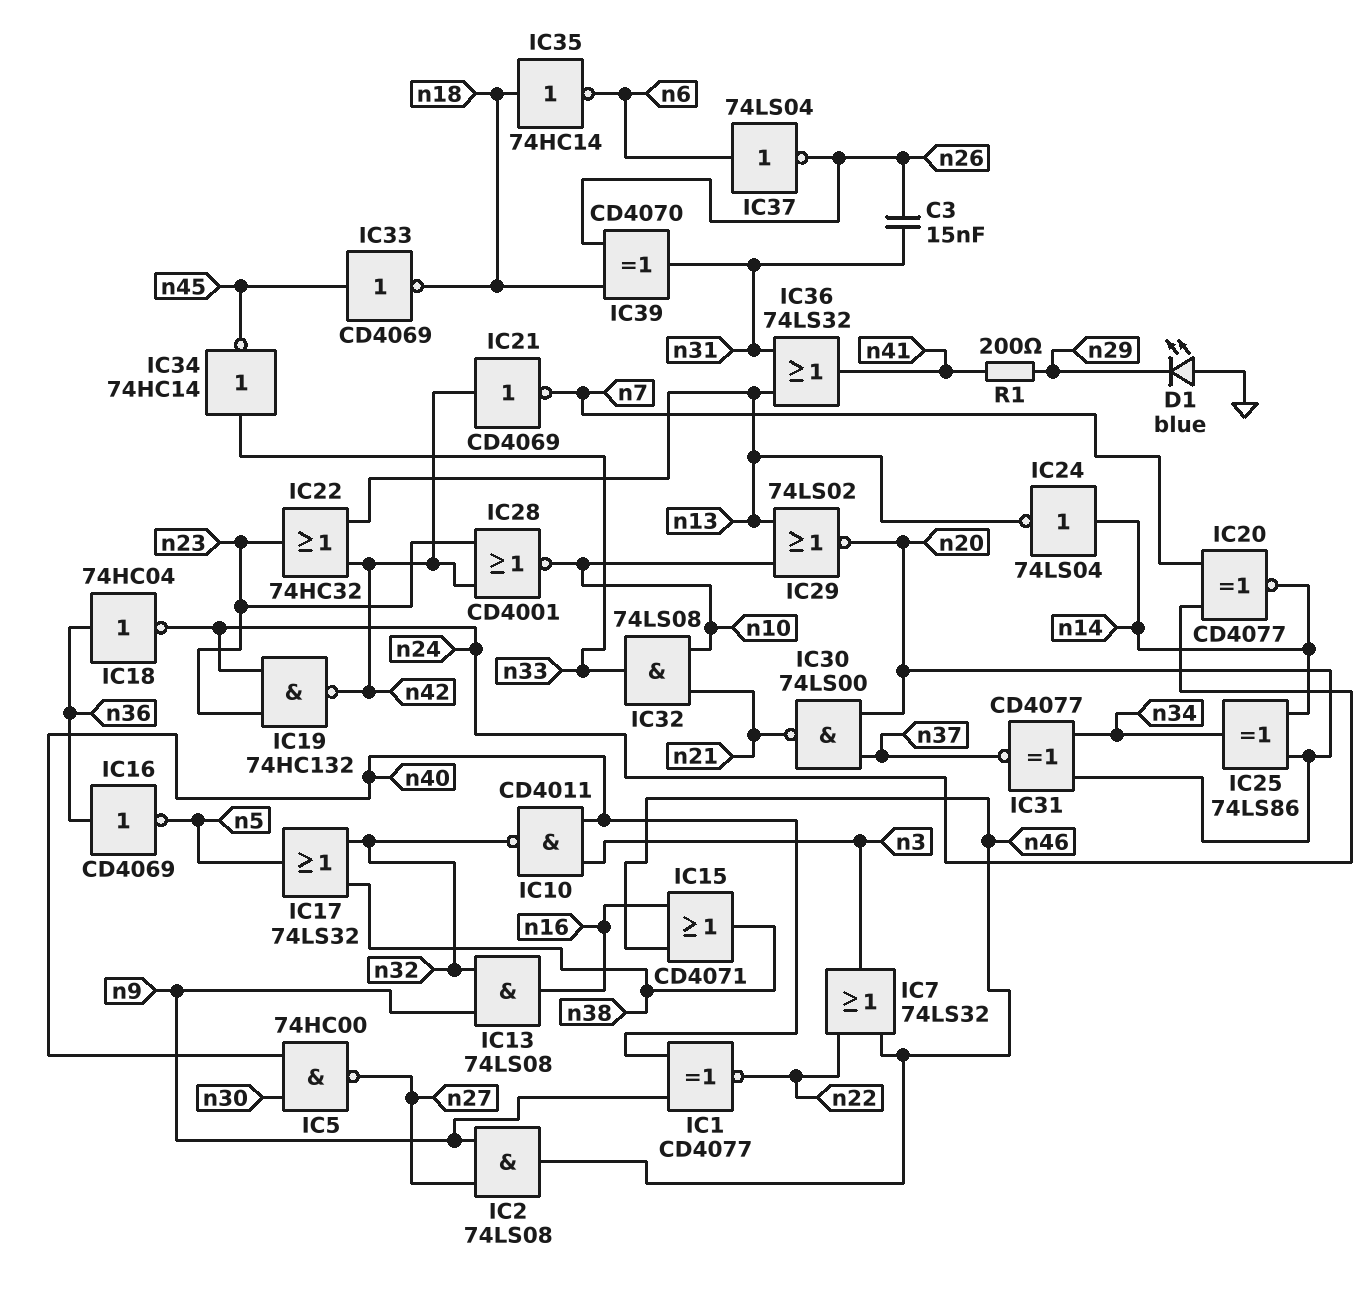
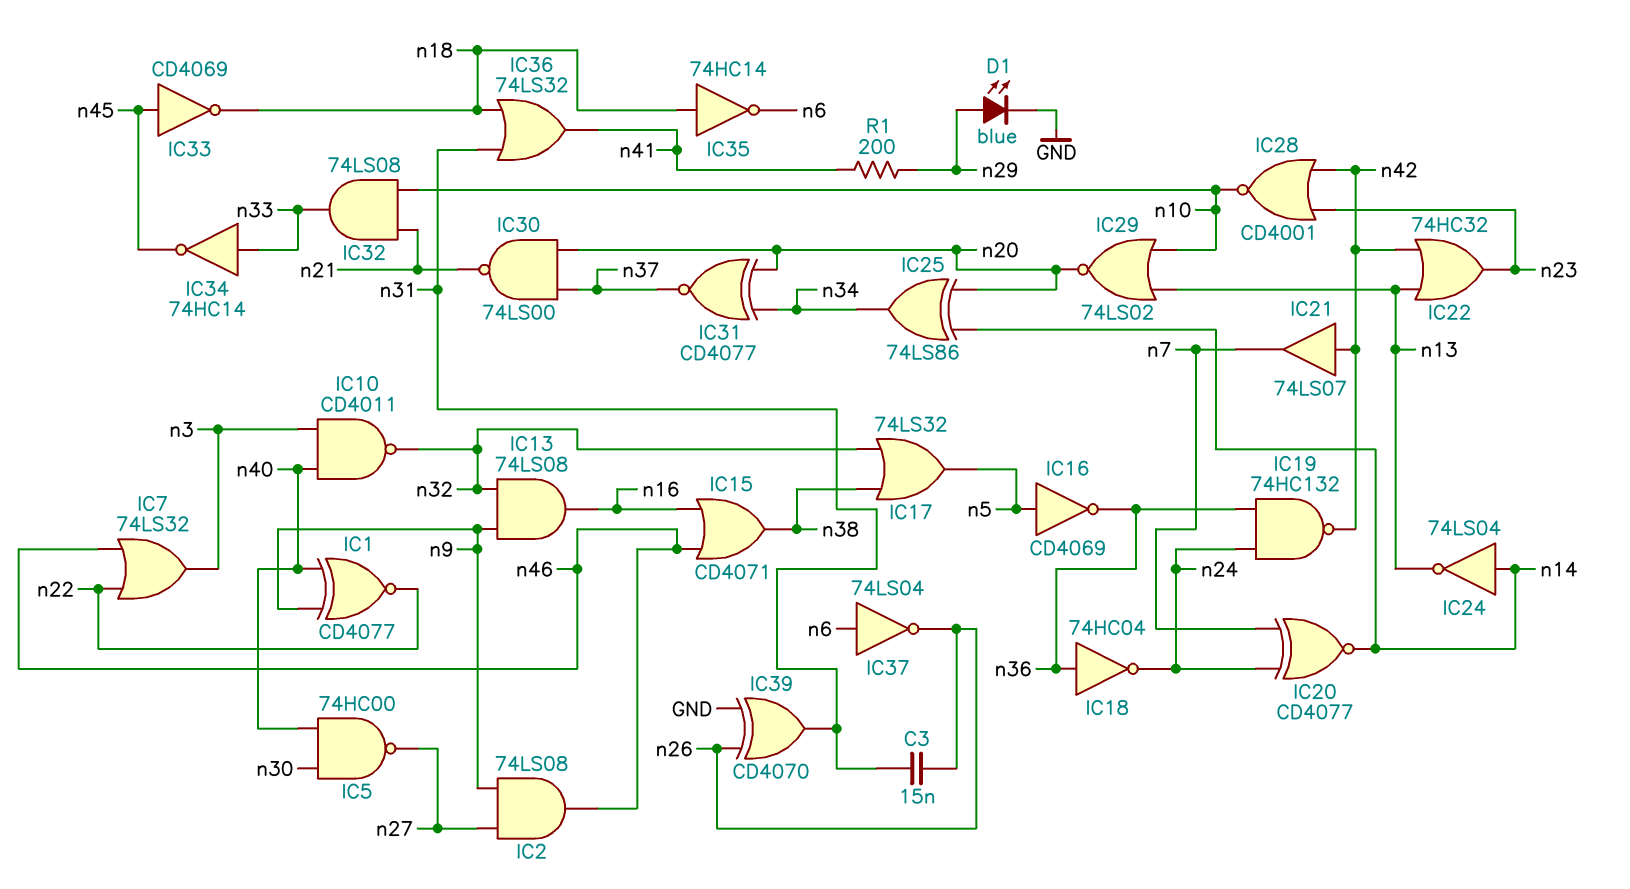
D1: LED blue (A GND, K n29) -> LED blue (A n29, K GND)
IC16: NOT CD4069 (in n36, out n5) -> NOT CD4069 (in n5, out n36)
IC19: NAND 74HC132 (in n23, in n24, out n42) -> NAND 74HC132 (in n24, in n36, out n42)
IC21: NOT CD4069 (in n42, out n7) -> buffer 74LS07 (in n42, out n7)
IC36: OR 74LS32 (in n13, in n31, out n41) -> OR 74LS32 (in n18, in n31, out n41)
IC39: XOR CD4070 (in n18, in n26, out n31) -> XOR CD4070 (in GND, in n26, out n31)

